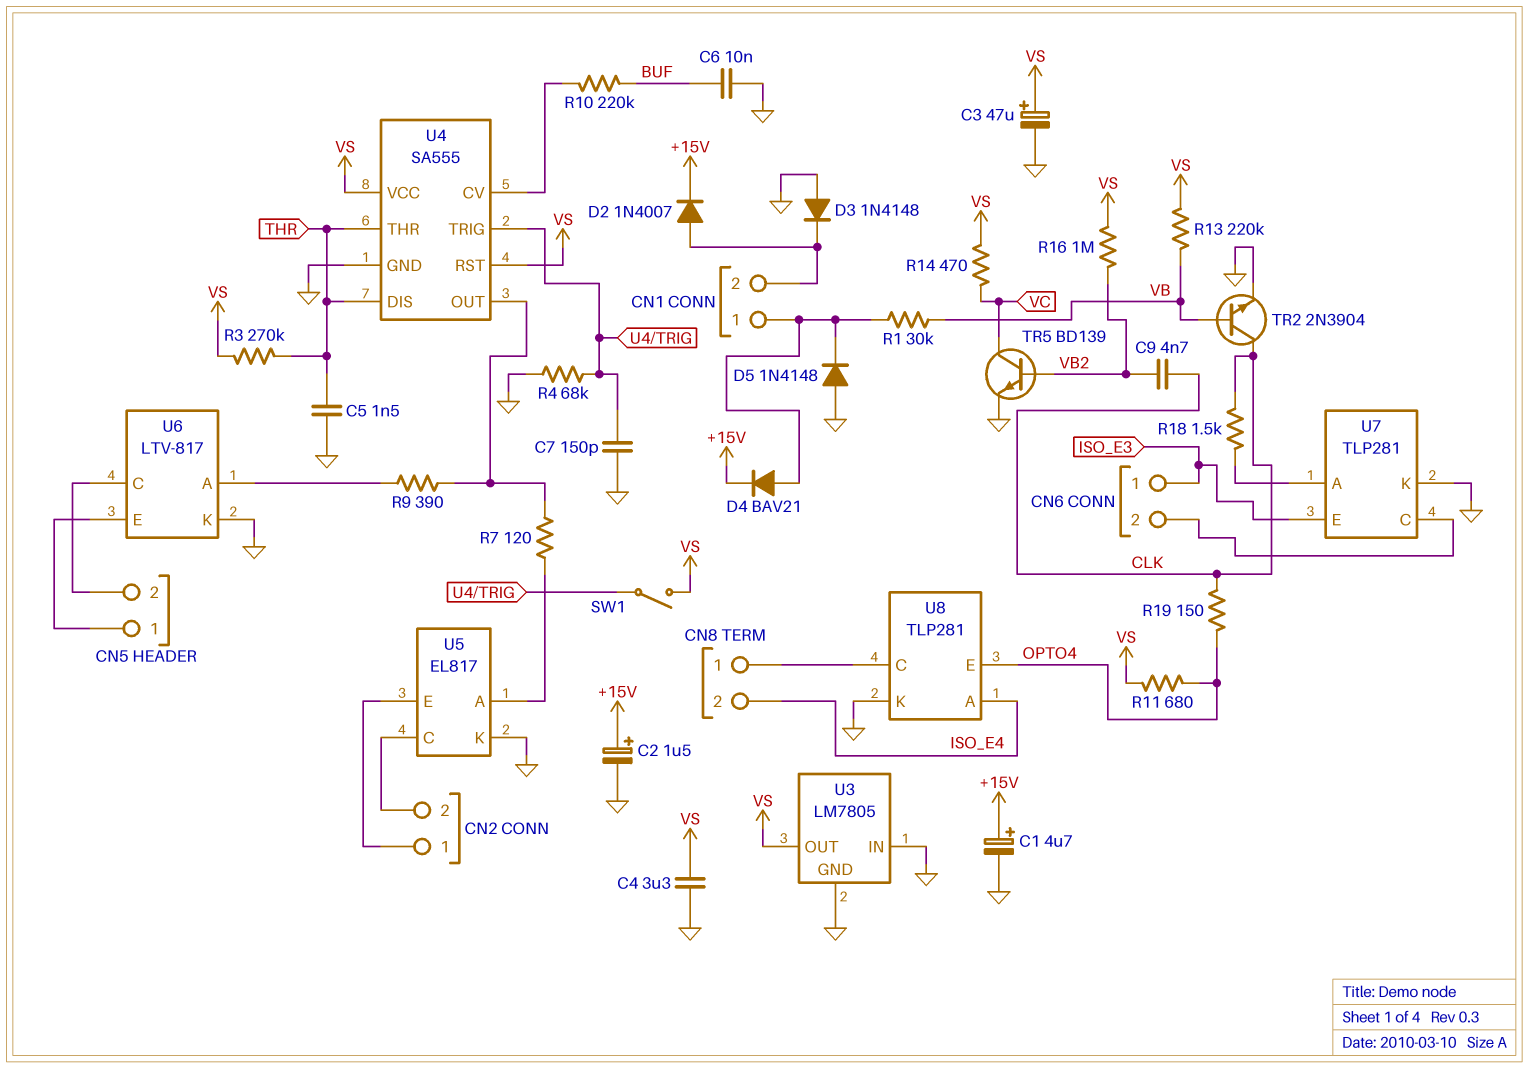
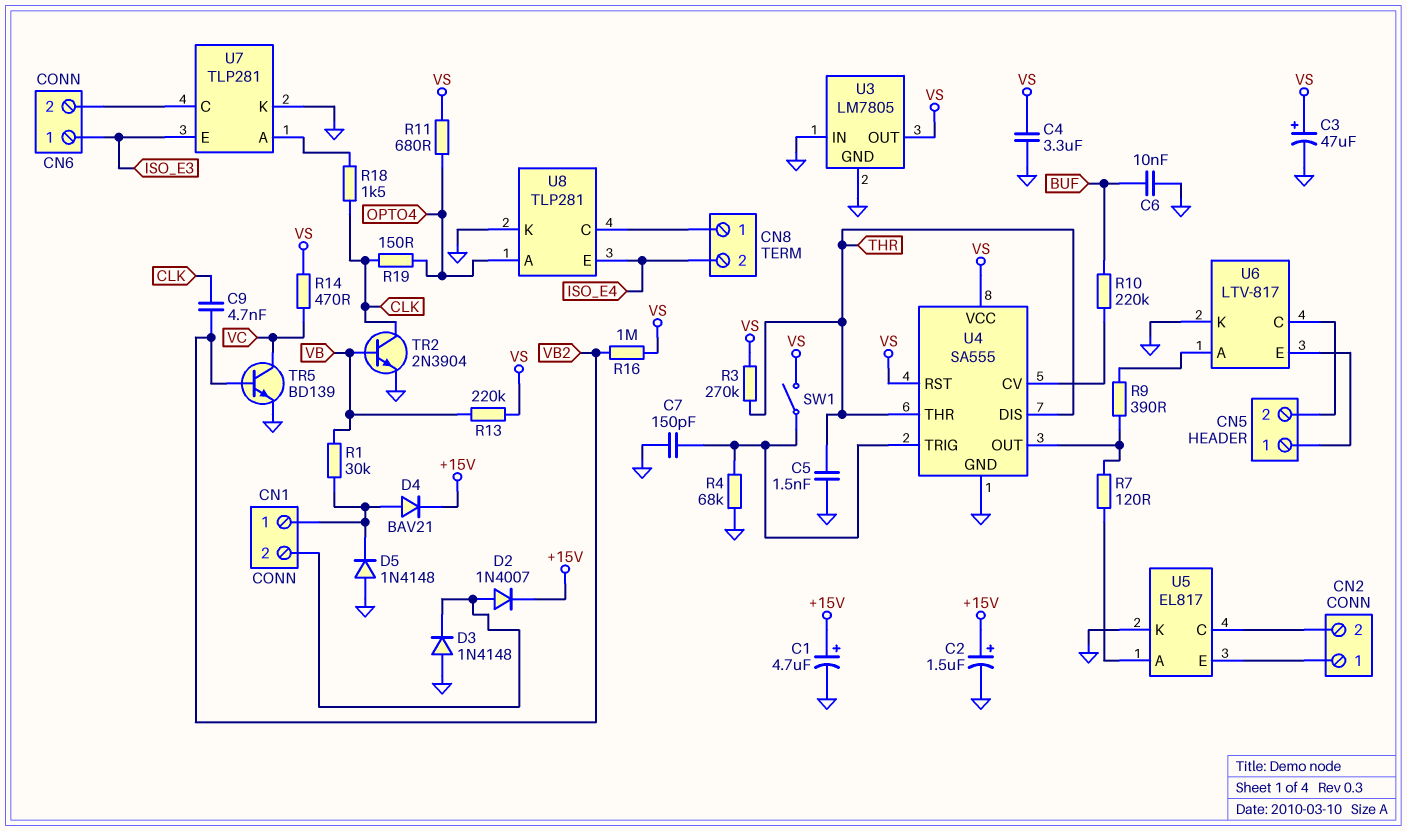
U8 pin A: ISO_E4 -> OPTO4
U8 pin E: OPTO4 -> ISO_E4

